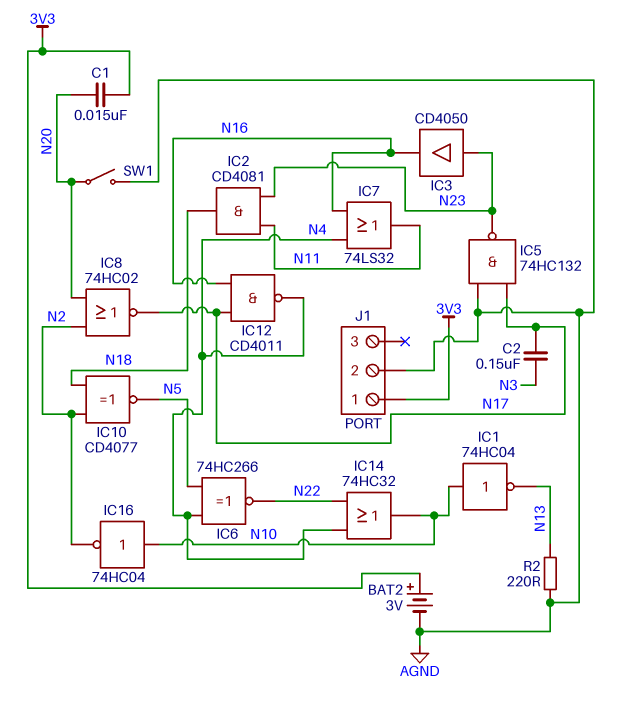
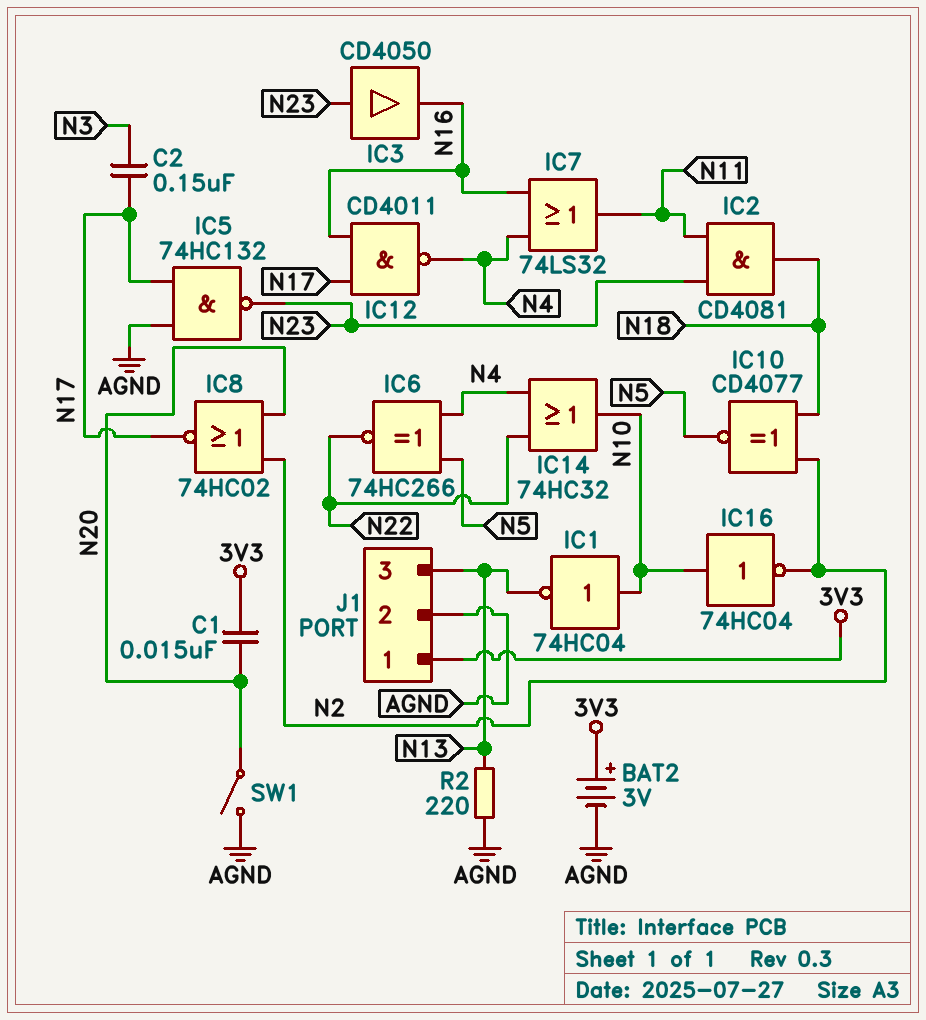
J1 pin 3: none -> N13

